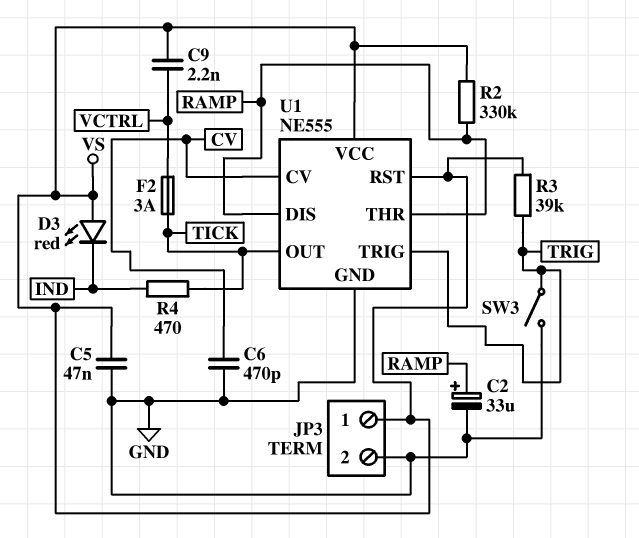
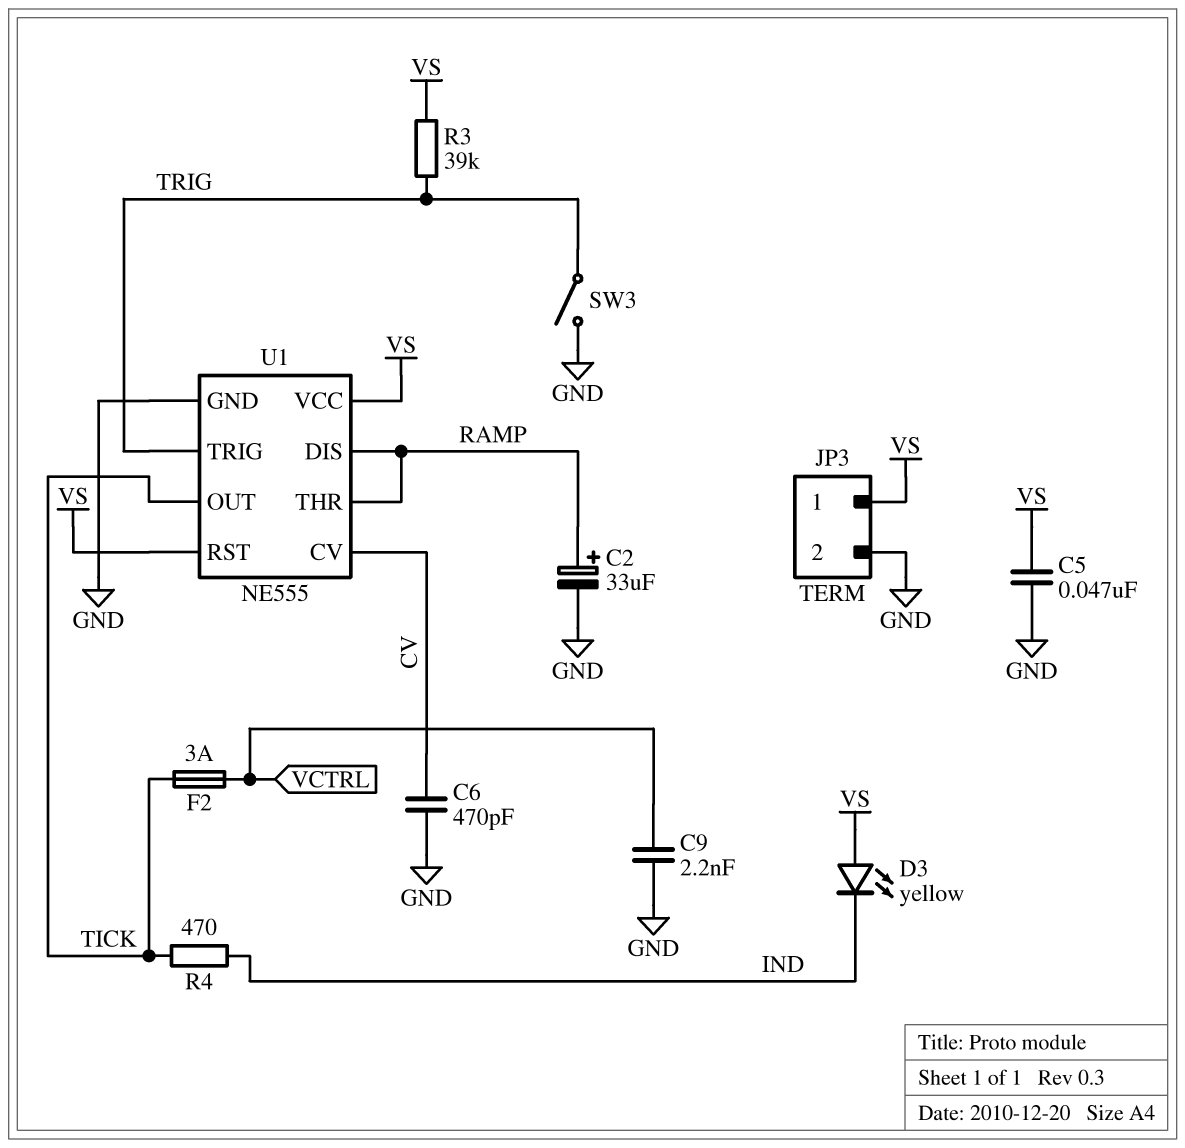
C9: 2.2nF (VCTRL, VS) -> 2.2nF (GND, VCTRL)
D3: LED red (A VS, K IND) -> LED yellow (A VS, K IND)
R2: 330k (RAMP, VS) -> none

